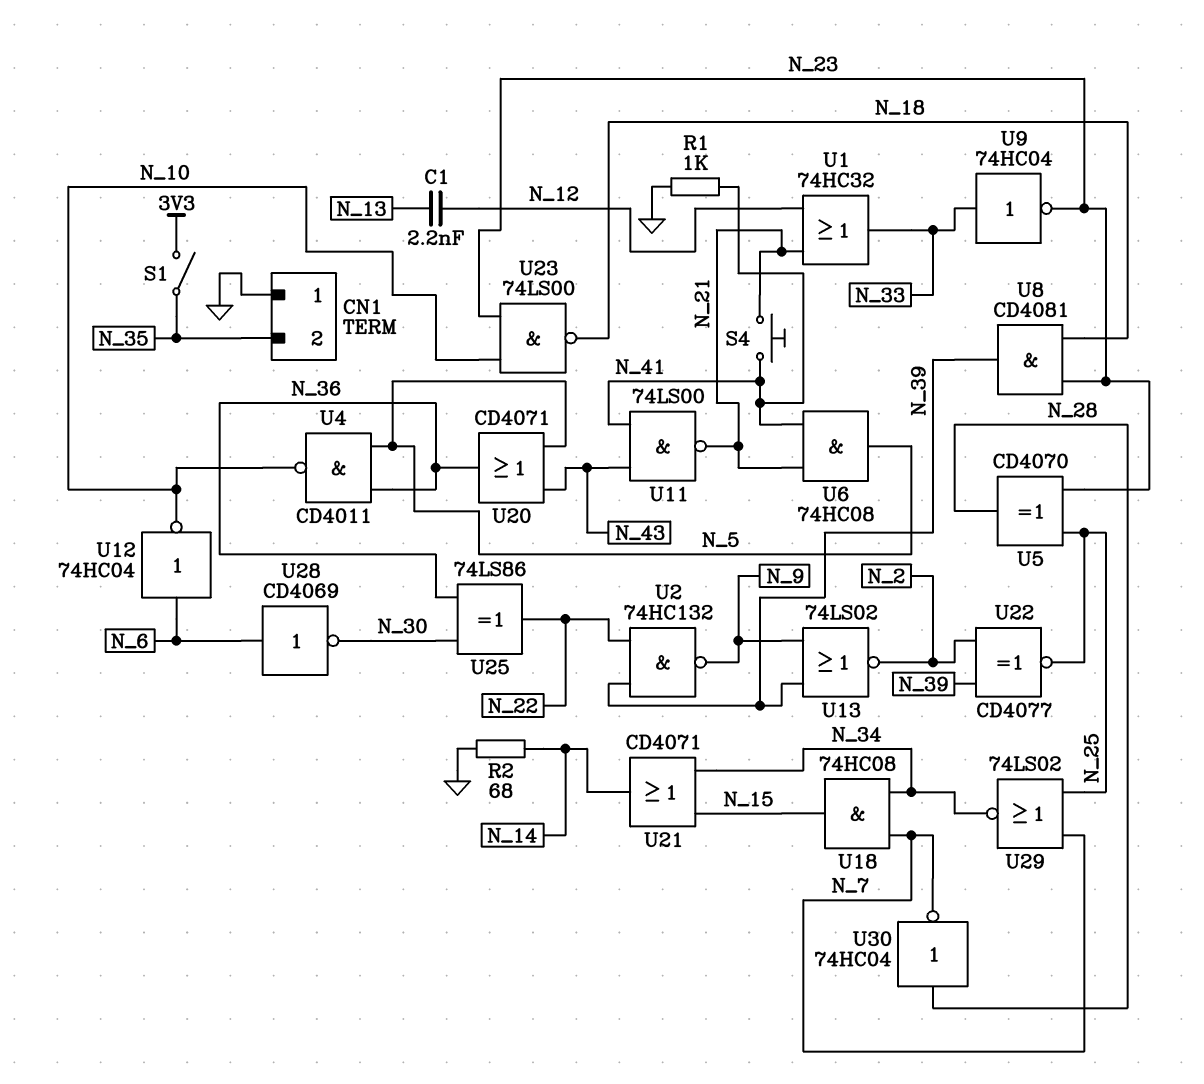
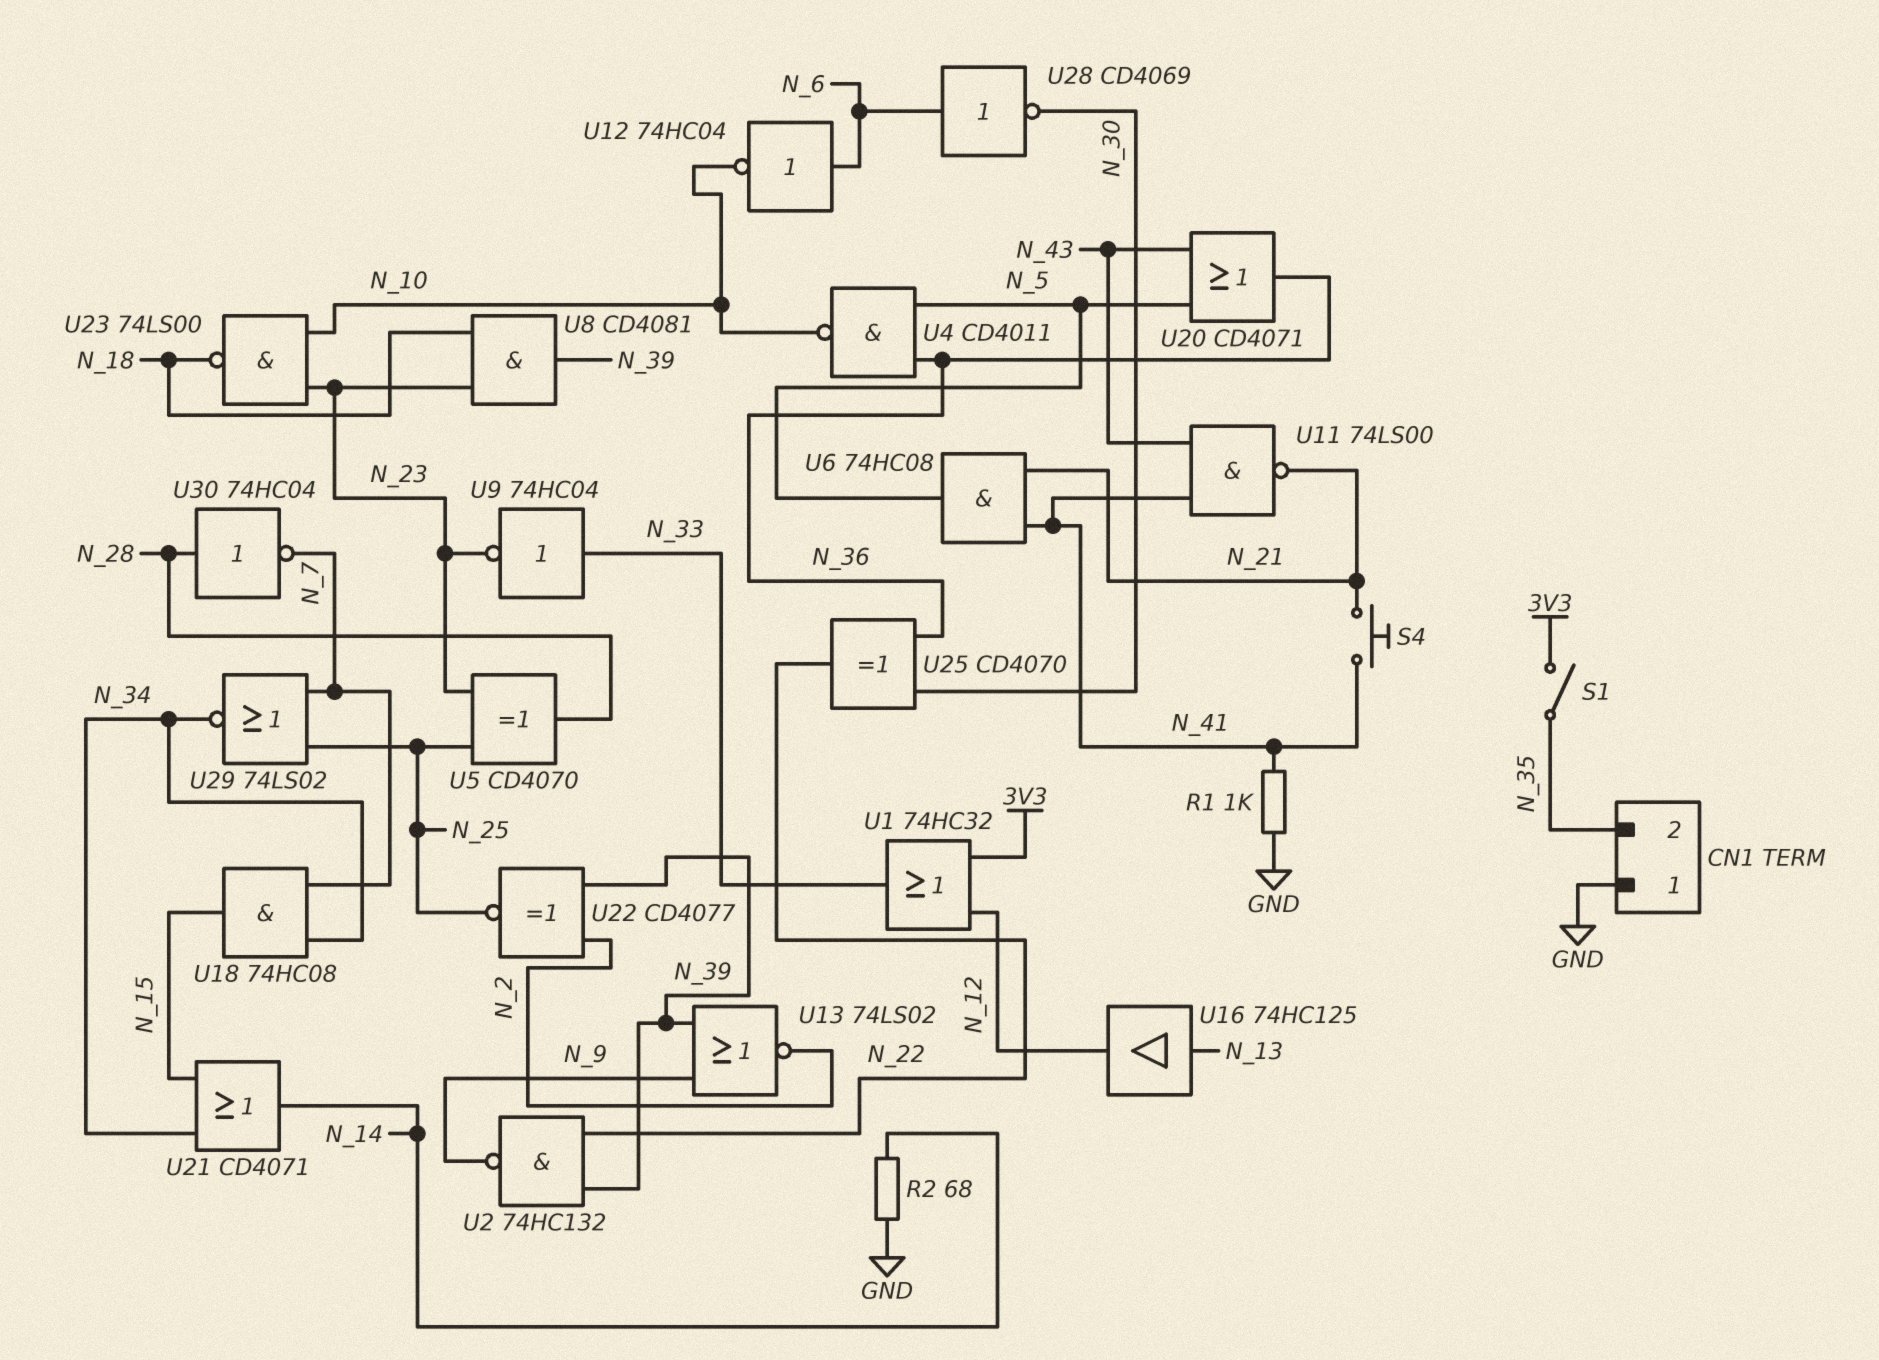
C1: 2.2nF (N_12, N_13) -> none
U1: OR 74HC32 (in N_12, in N_21, out N_33) -> OR 74HC32 (in 3V3, in N_12, out N_33)
U16: none -> buffer 74HC125 (in N_13, out N_12)
U25: XOR 74LS86 (in N_30, in N_36, out N_22) -> XOR CD4070 (in N_30, in N_36, out N_22)

